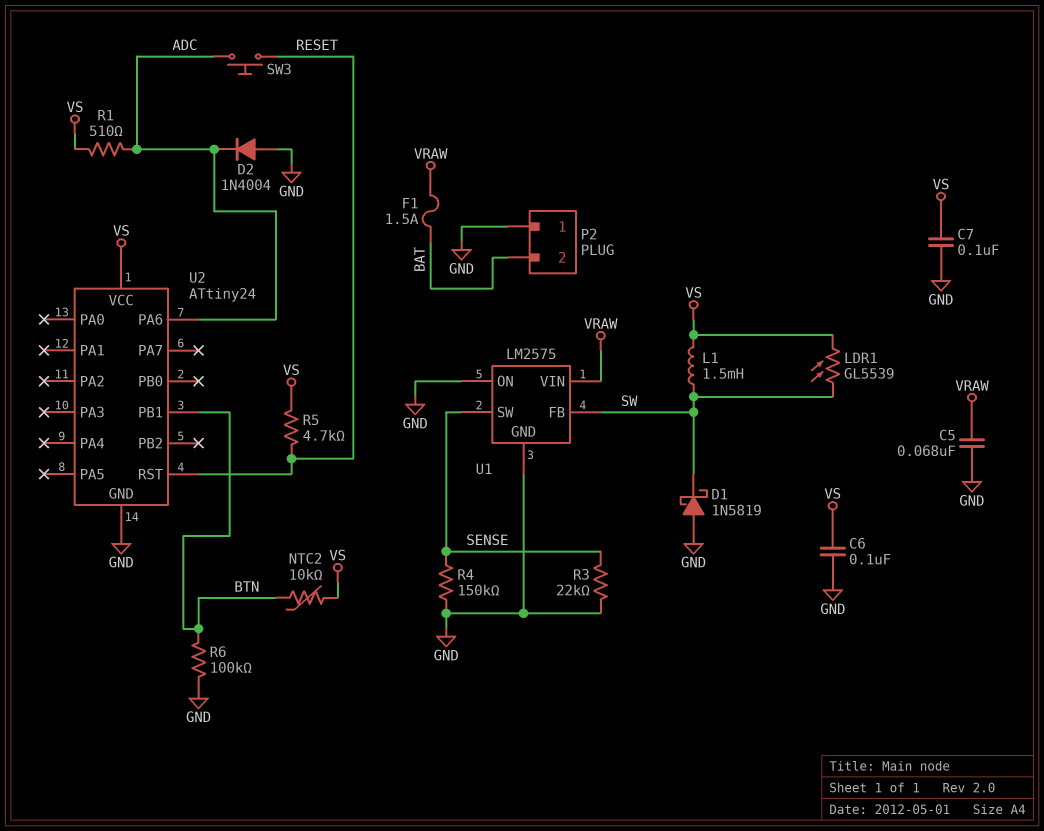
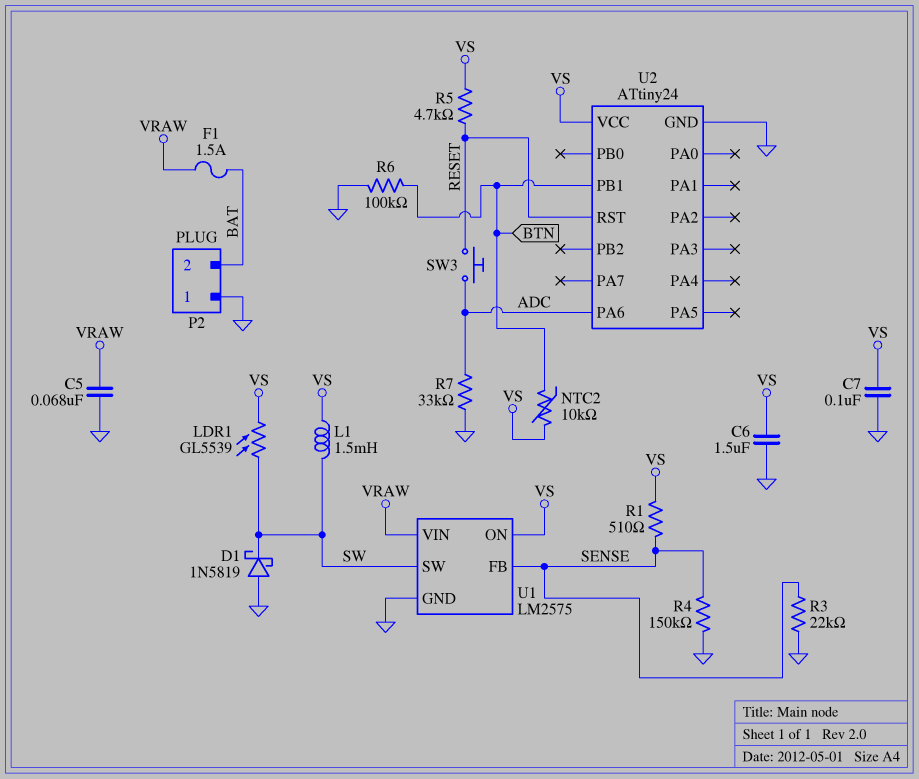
C6: 100nF (GND, VS) -> 1.5uF (GND, VS)
D2: diode 1N4004 (A GND, K ADC) -> none
R1: 510 (ADC, VS) -> 510 (SENSE, VS)
R7: none -> 33k (ADC, GND)
U1 pin FB: SW -> SENSE
U1 pin ON: GND -> VS
U1 pin SW: SENSE -> SW

